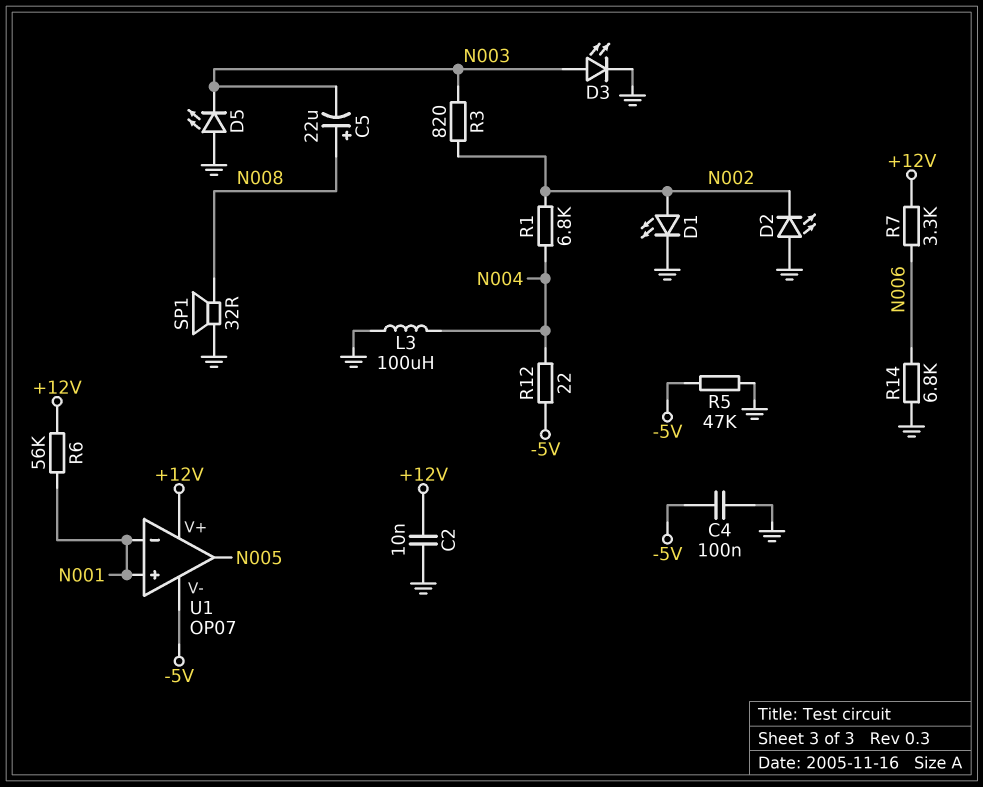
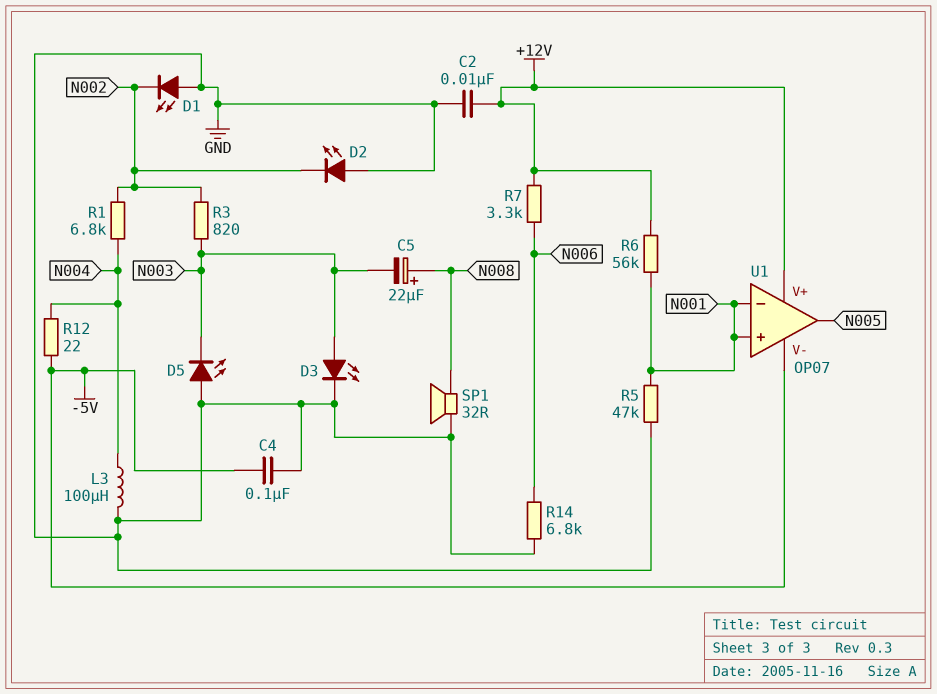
D1: LED (A N002, K GND) -> LED (A GND, K N002)
R5: 47k (-5V, GND) -> 47k (GND, N001)

